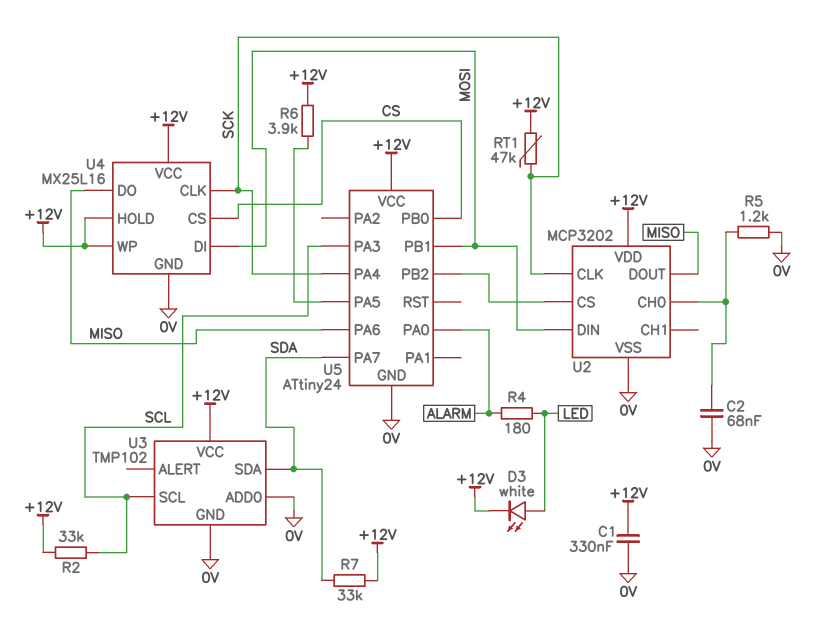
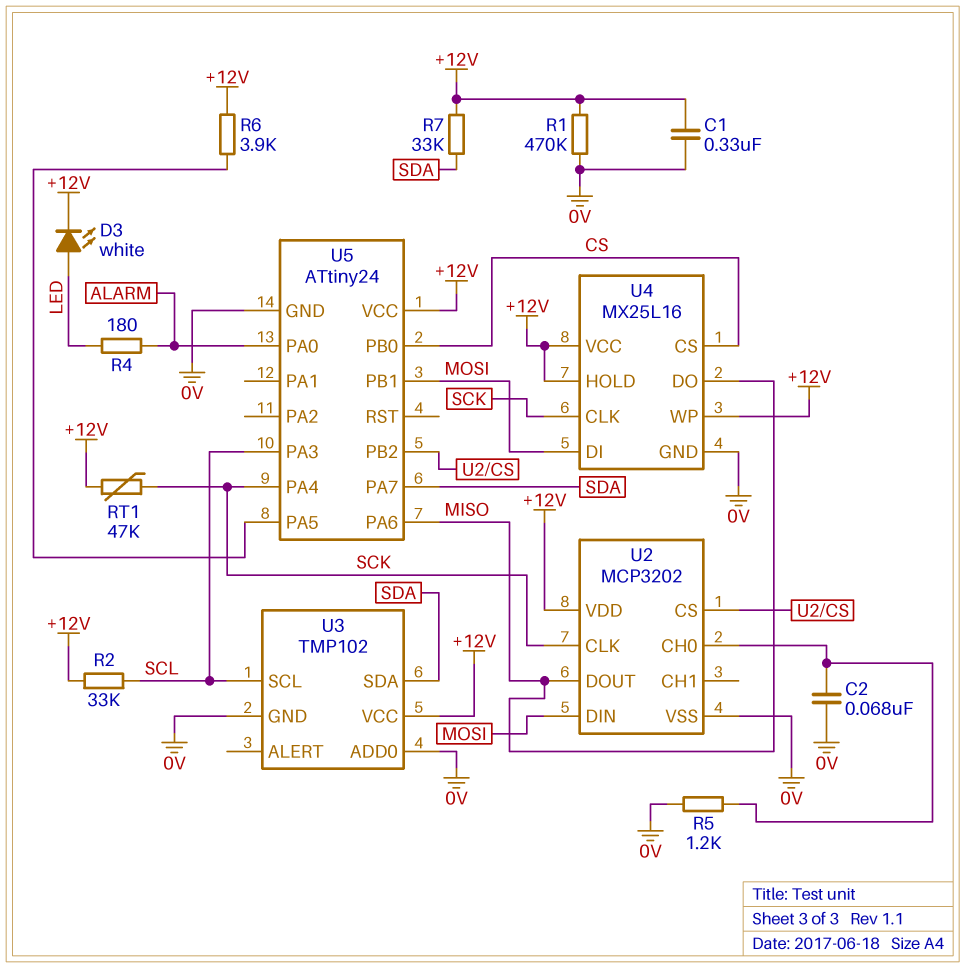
R1: none -> 470k (+12V, 0V)

